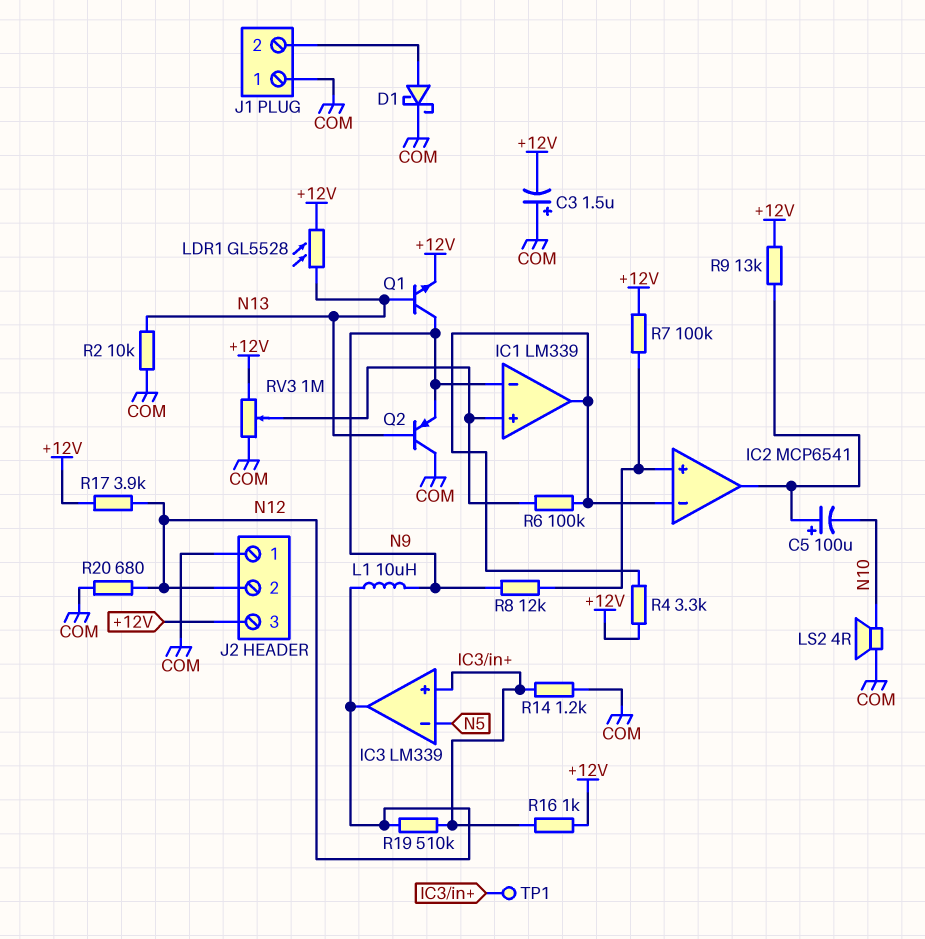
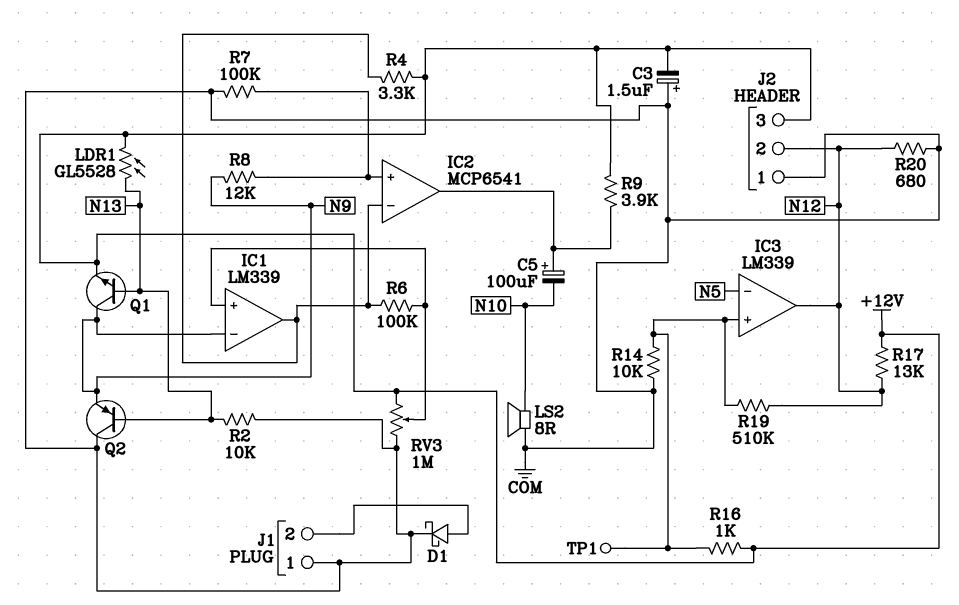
L1: 10uH (N9, N12) -> none
LS2: speaker 4R (COM, N10) -> speaker 8R (COM, N10)
R7: 100k (+12V, IC2/in+) -> 100k (COM, IC2/in+)
R9: 13k (+12V, IC2/out) -> 3.9k (+12V, IC2/out)
R14: 1.2k (COM, IC3/in+) -> 10k (COM, IC3/in+)
R17: 3.9k (+12V, N12) -> 13k (+12V, N12)

